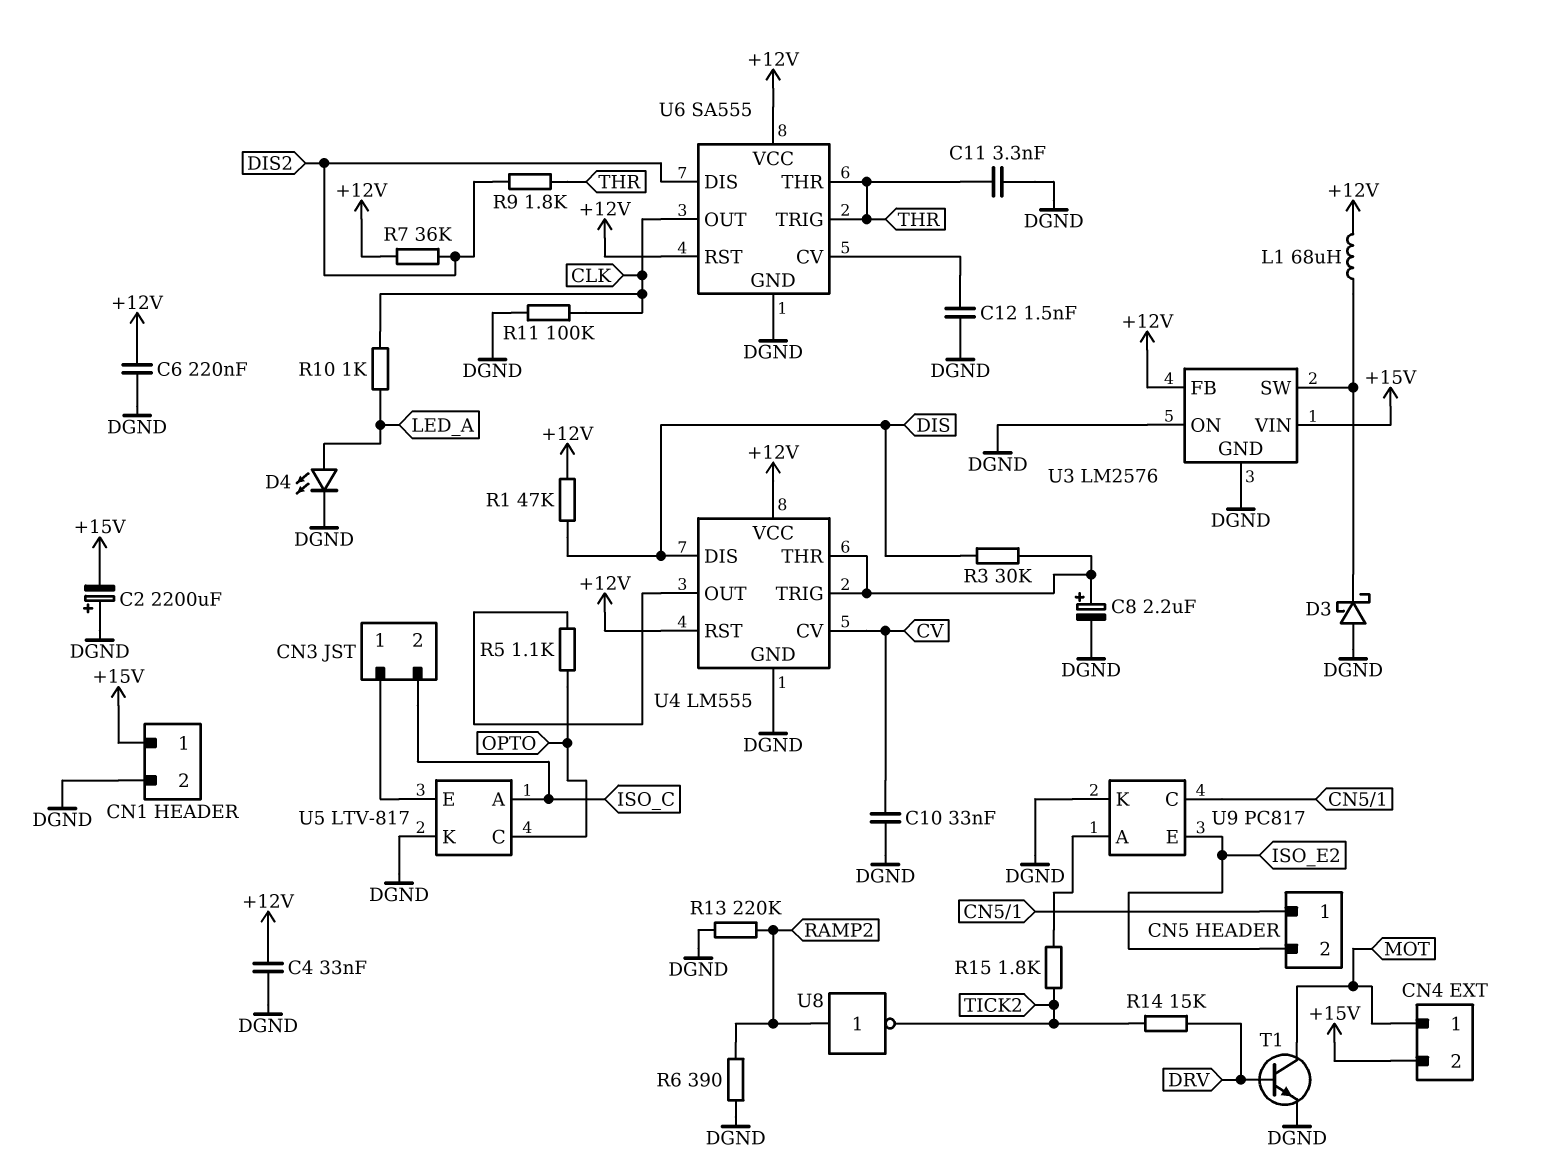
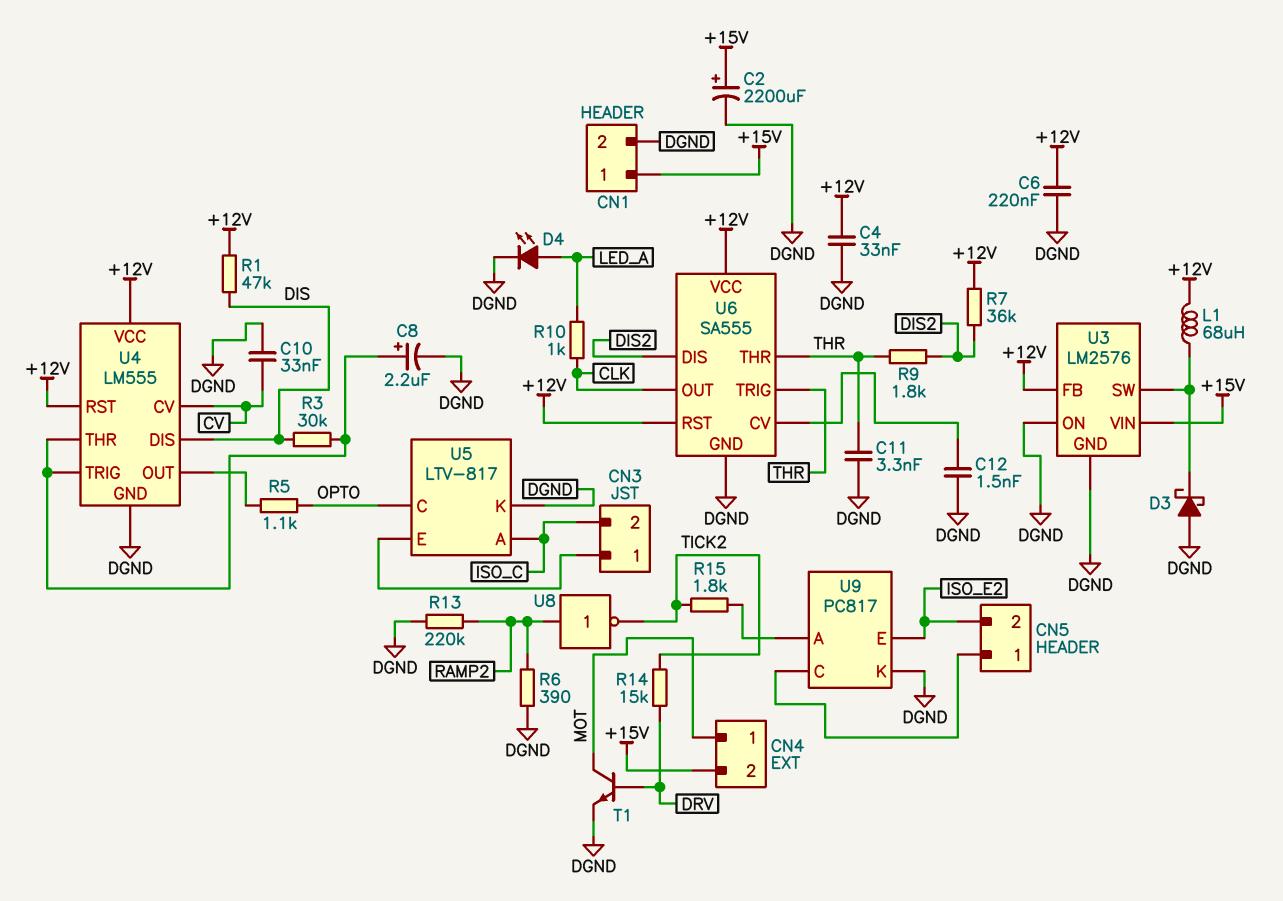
C2: 2200uF (plus DGND, minus +15V) -> 2200uF (plus +15V, minus DGND)
R11: 100k (CLK, DGND) -> none

